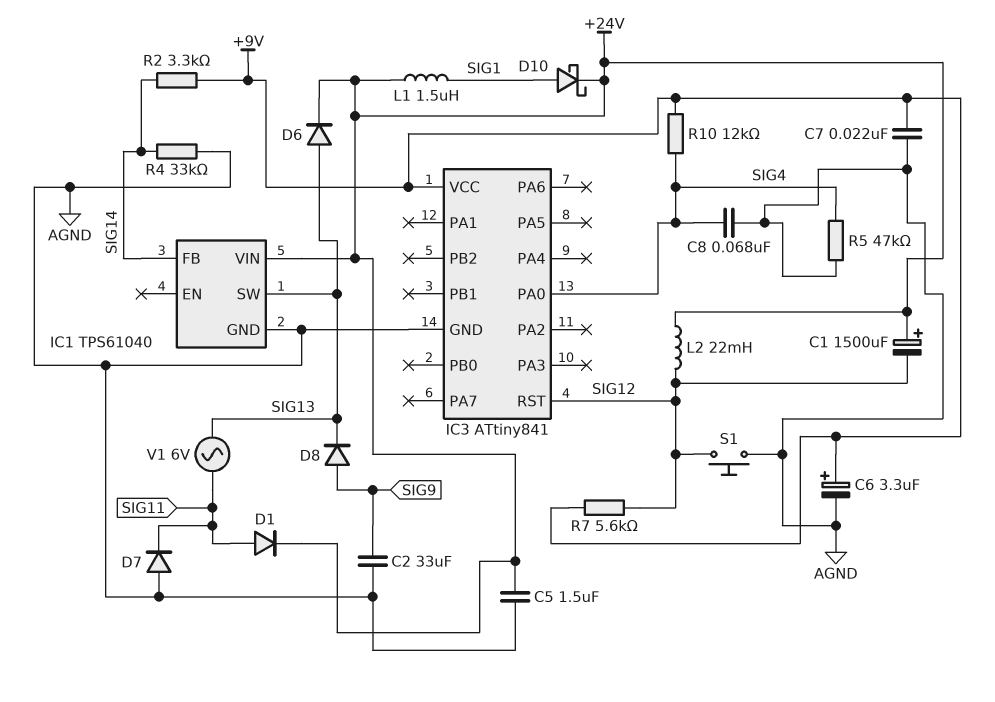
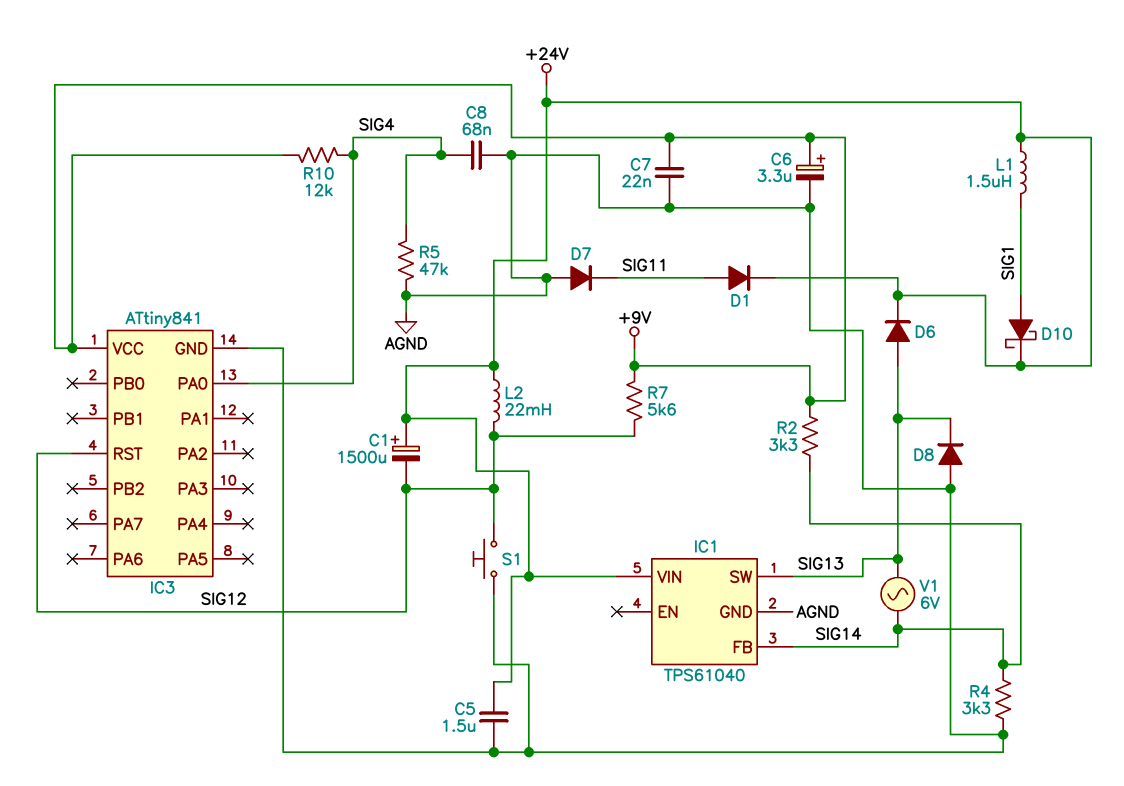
C2: 33uF (AGND, SIG9) -> none
D8: diode (A SIG9, K SIG13) -> diode (A AGND, K SIG13)
R4: 33k (AGND, SIG14) -> 3.3k (AGND, SIG14)
V1: AC 6V (SIG11, SIG13) -> AC 6V (SIG13, SIG14)

